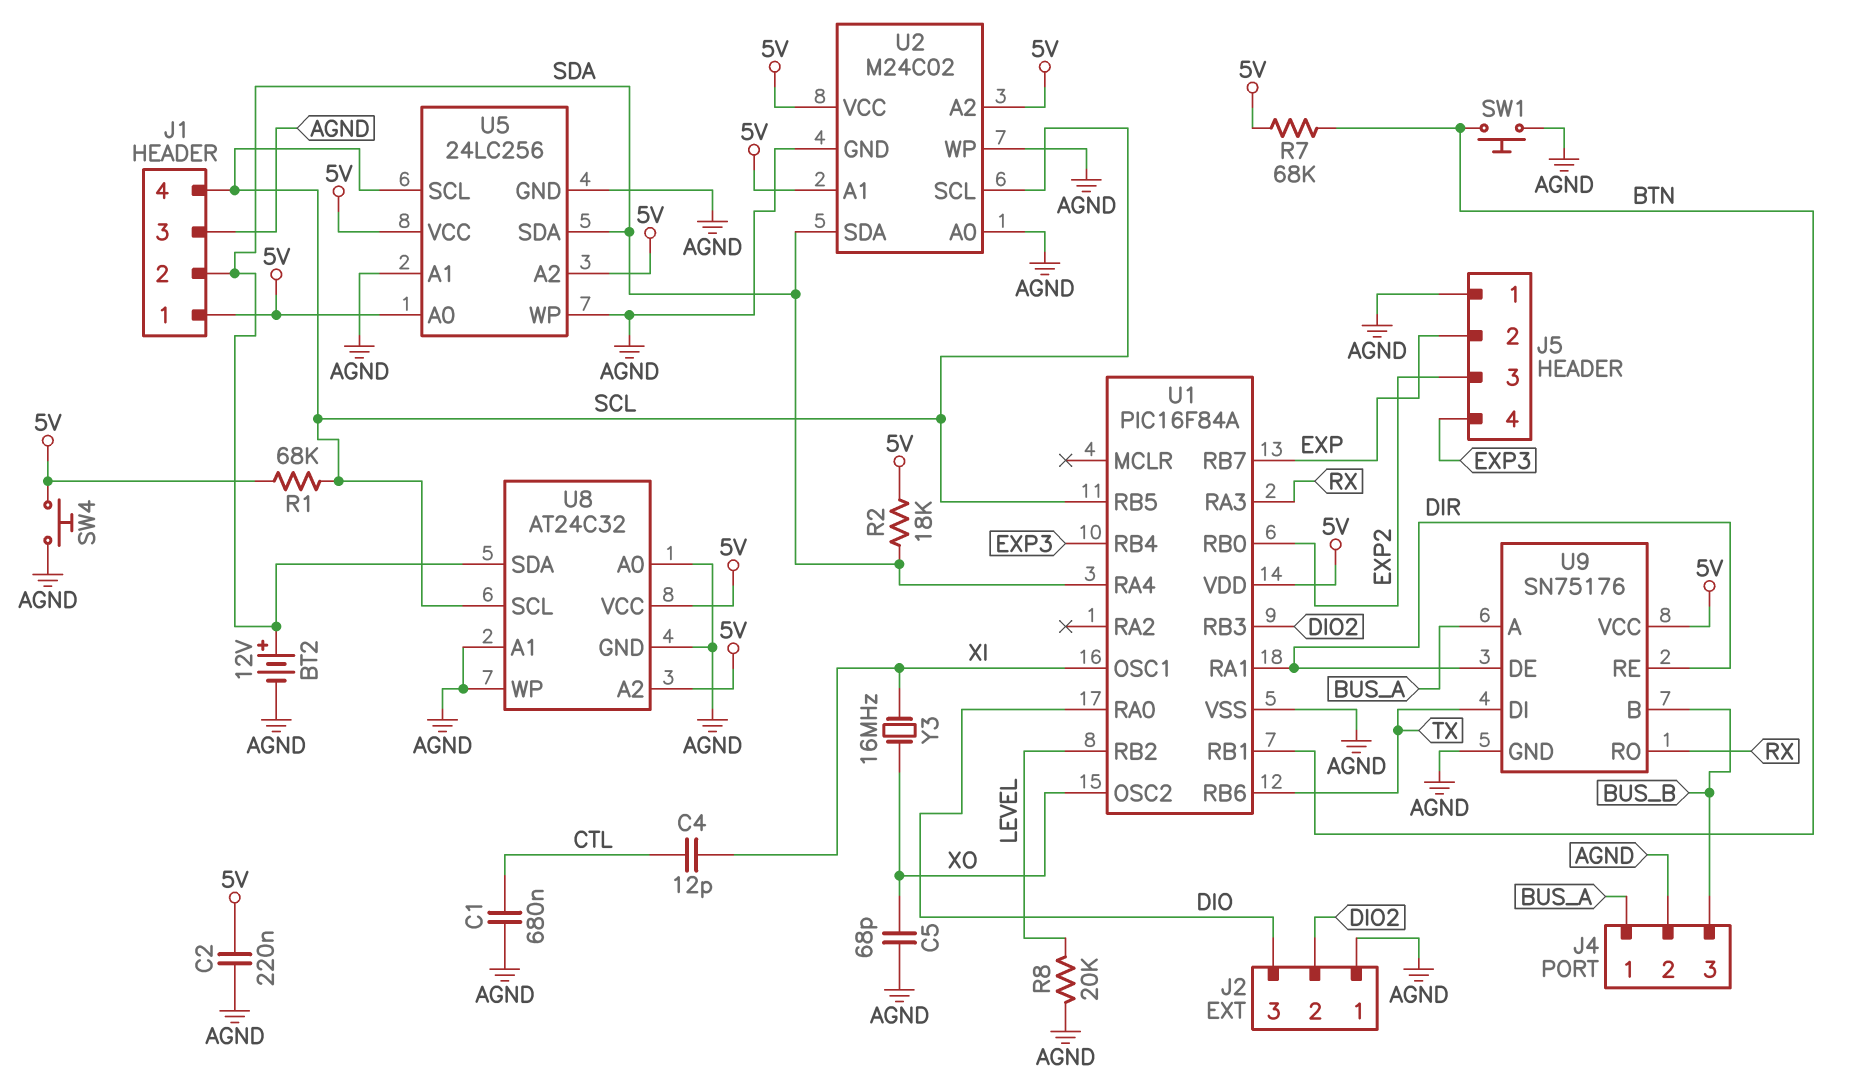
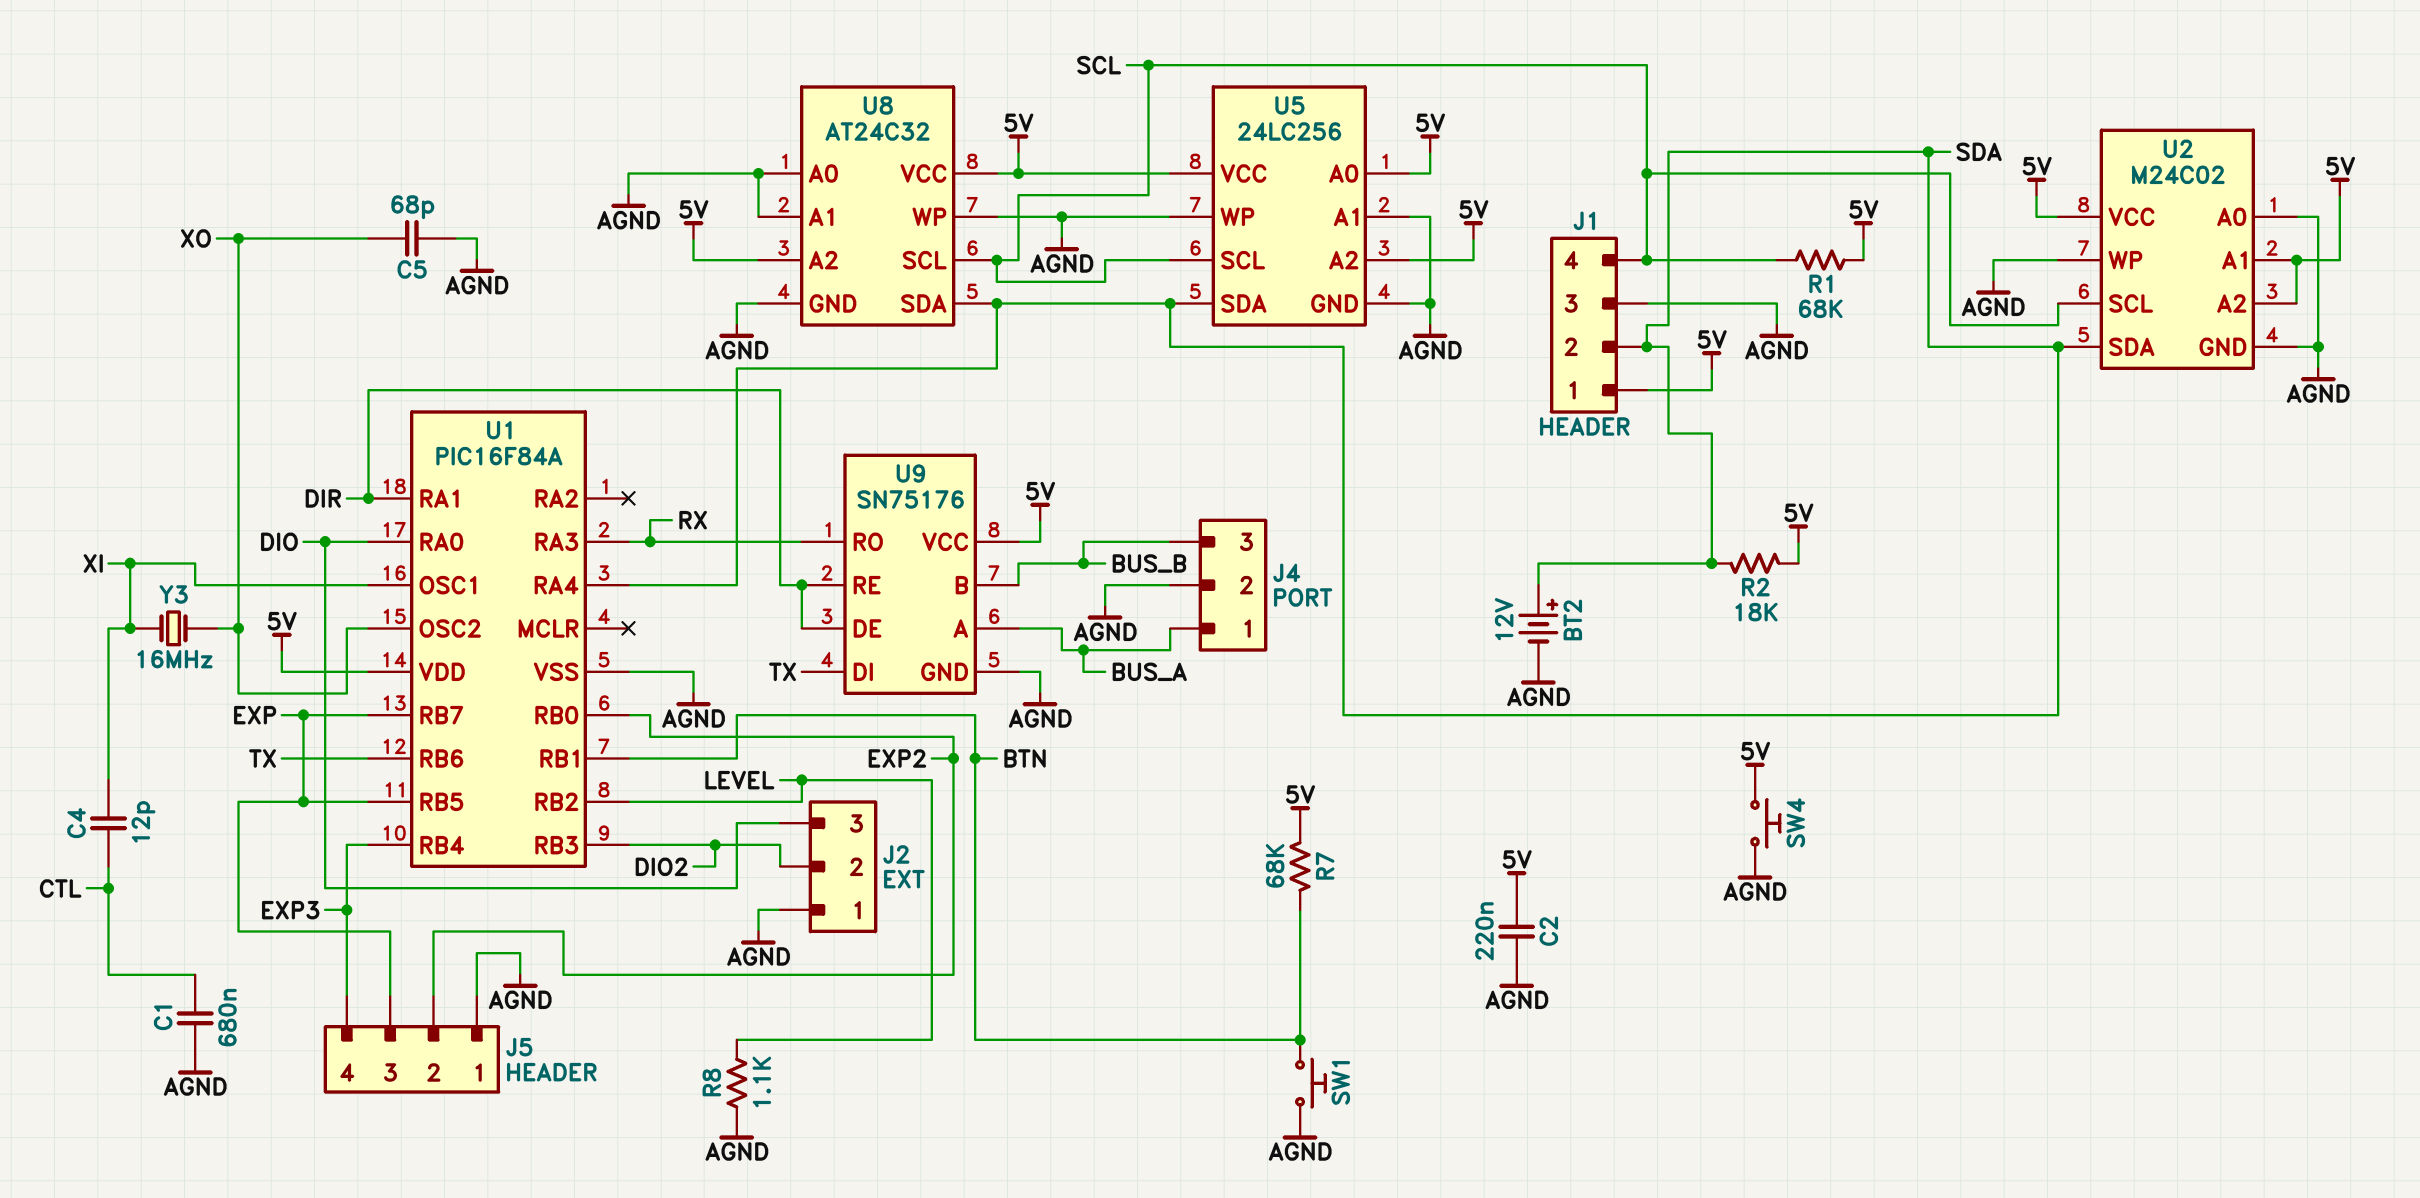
J5 pin 2: EXP -> EXP2
J5 pin 3: EXP2 -> EXP
R8: 20k (AGND, LEVEL) -> 1.1k (AGND, LEVEL)
U1 pin RB5: SCL -> EXP

